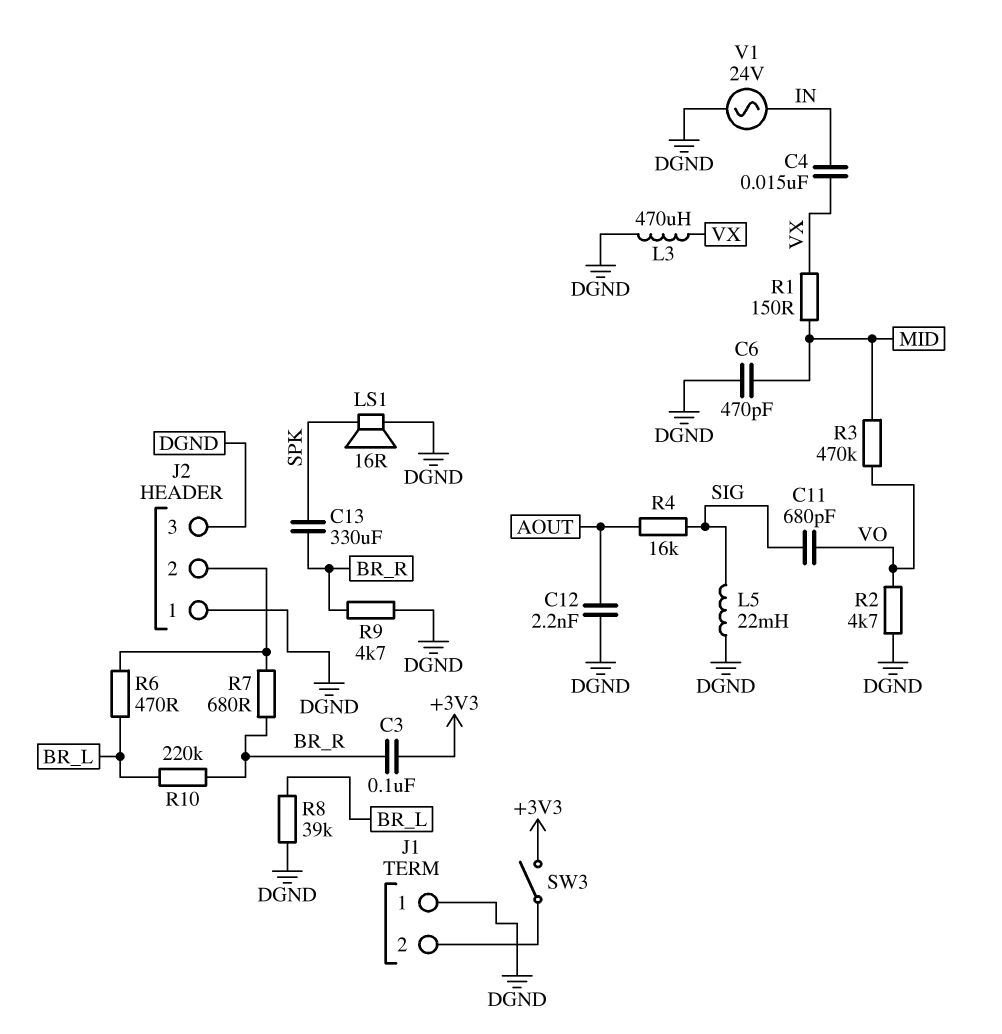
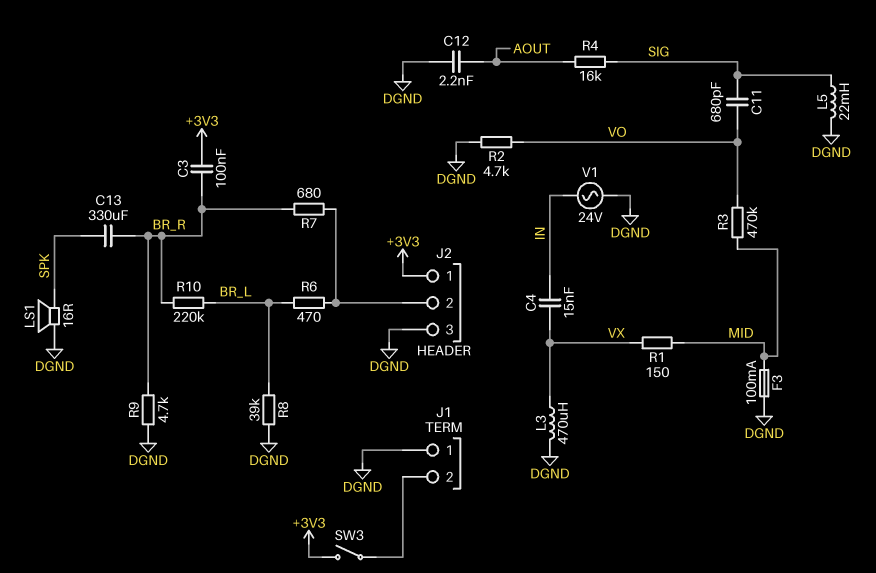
C6: 470pF (DGND, MID) -> none
F3: none -> 100mA (DGND, MID)
J2 pin 1: DGND -> +3V3

